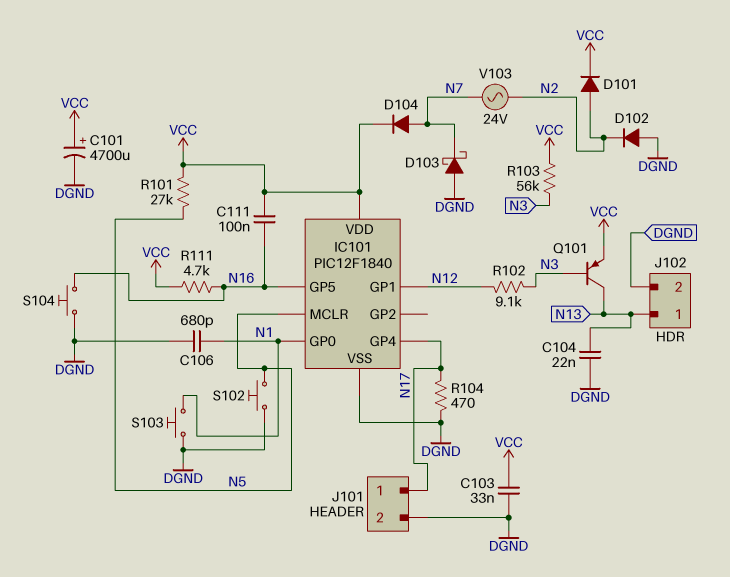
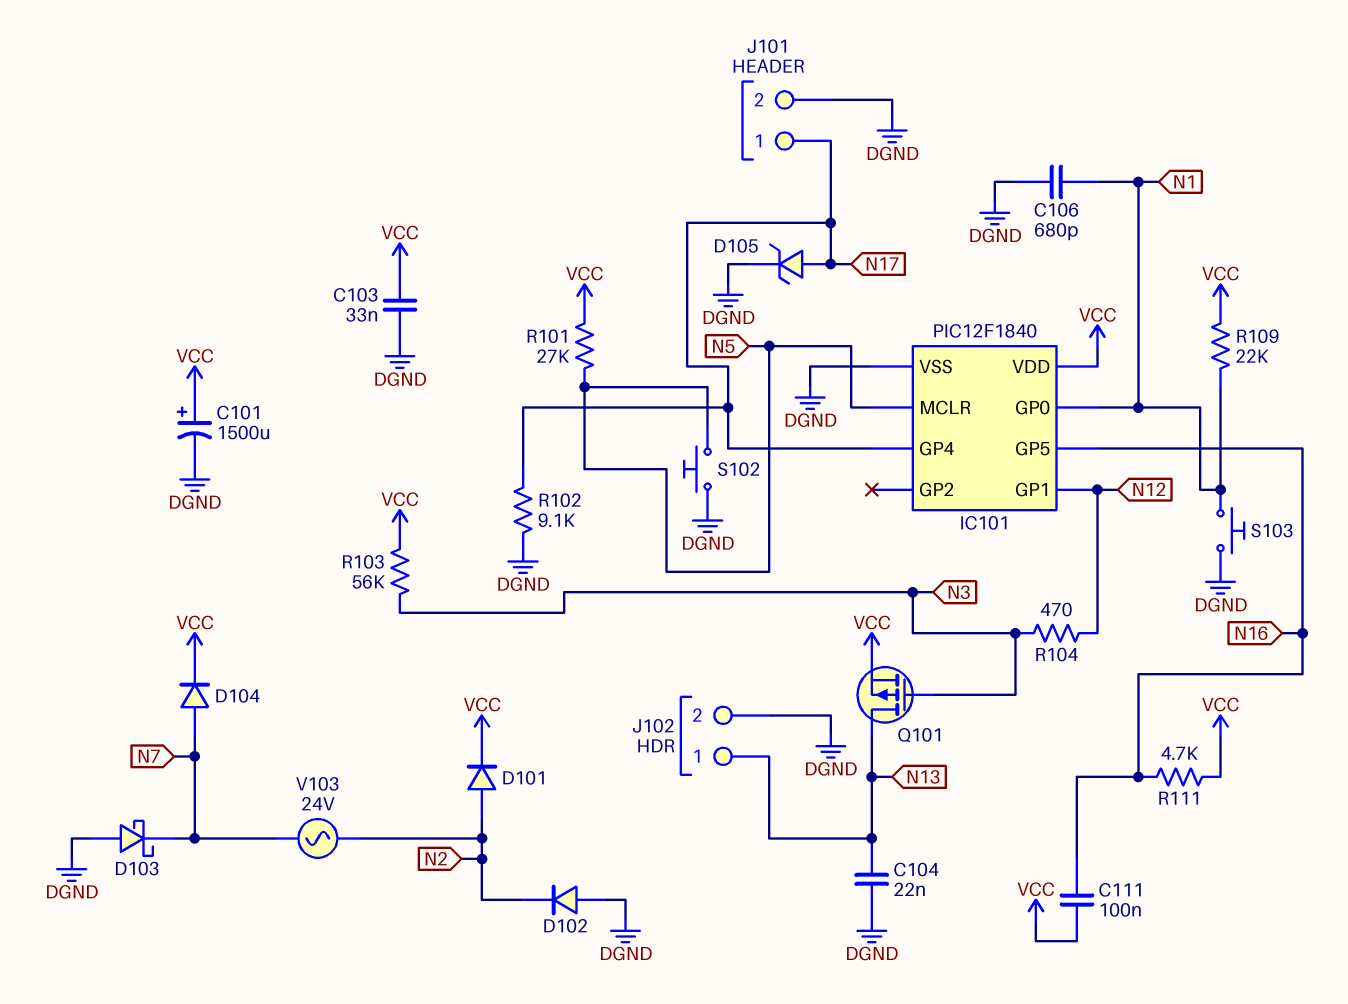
C101: 4700uF (plus VCC, minus DGND) -> 1500uF (plus VCC, minus DGND)
D105: none -> zener (A N17, K DGND)
Q101: PNP (B N3, C N13, E VCC) -> PMOS (G N3, D N13, S VCC)
R102: 9.1k (N3, N12) -> 9.1k (DGND, N17)
R104: 470 (DGND, N17) -> 470 (N3, N12)
R109: none -> 22k (N1, VCC)
S104: button (DGND, N16) -> none

